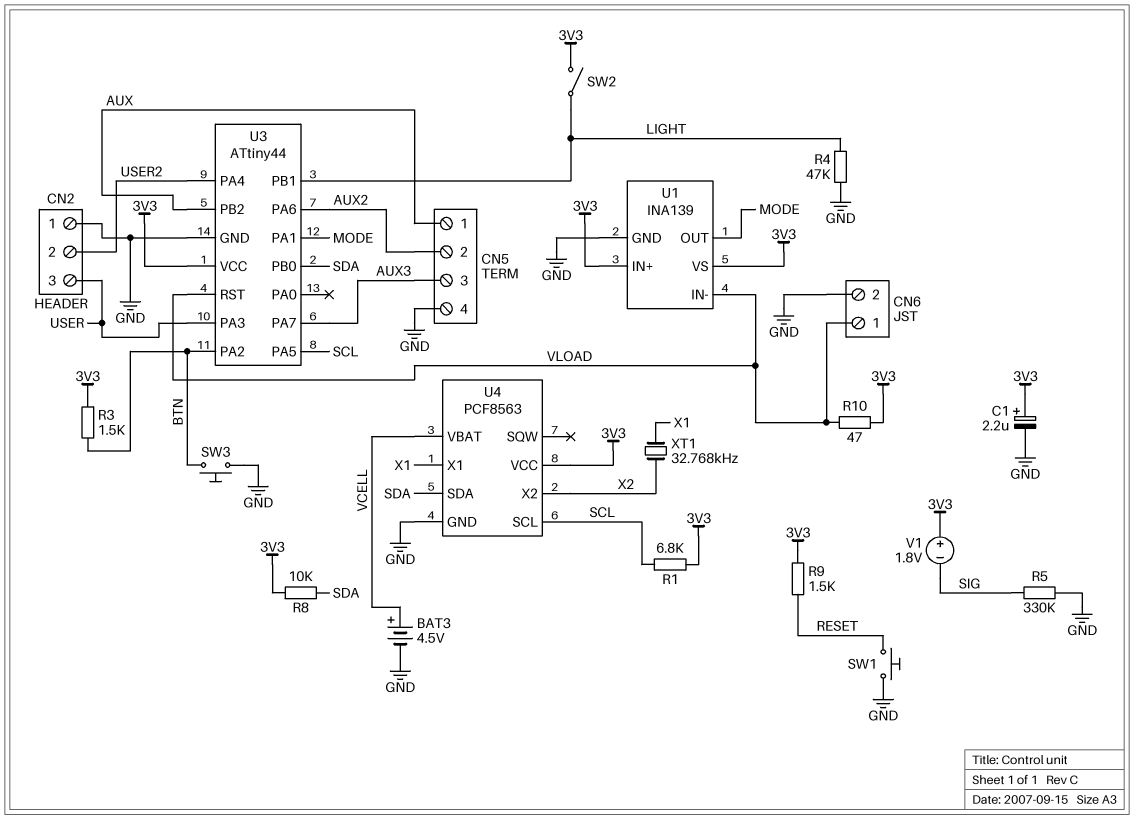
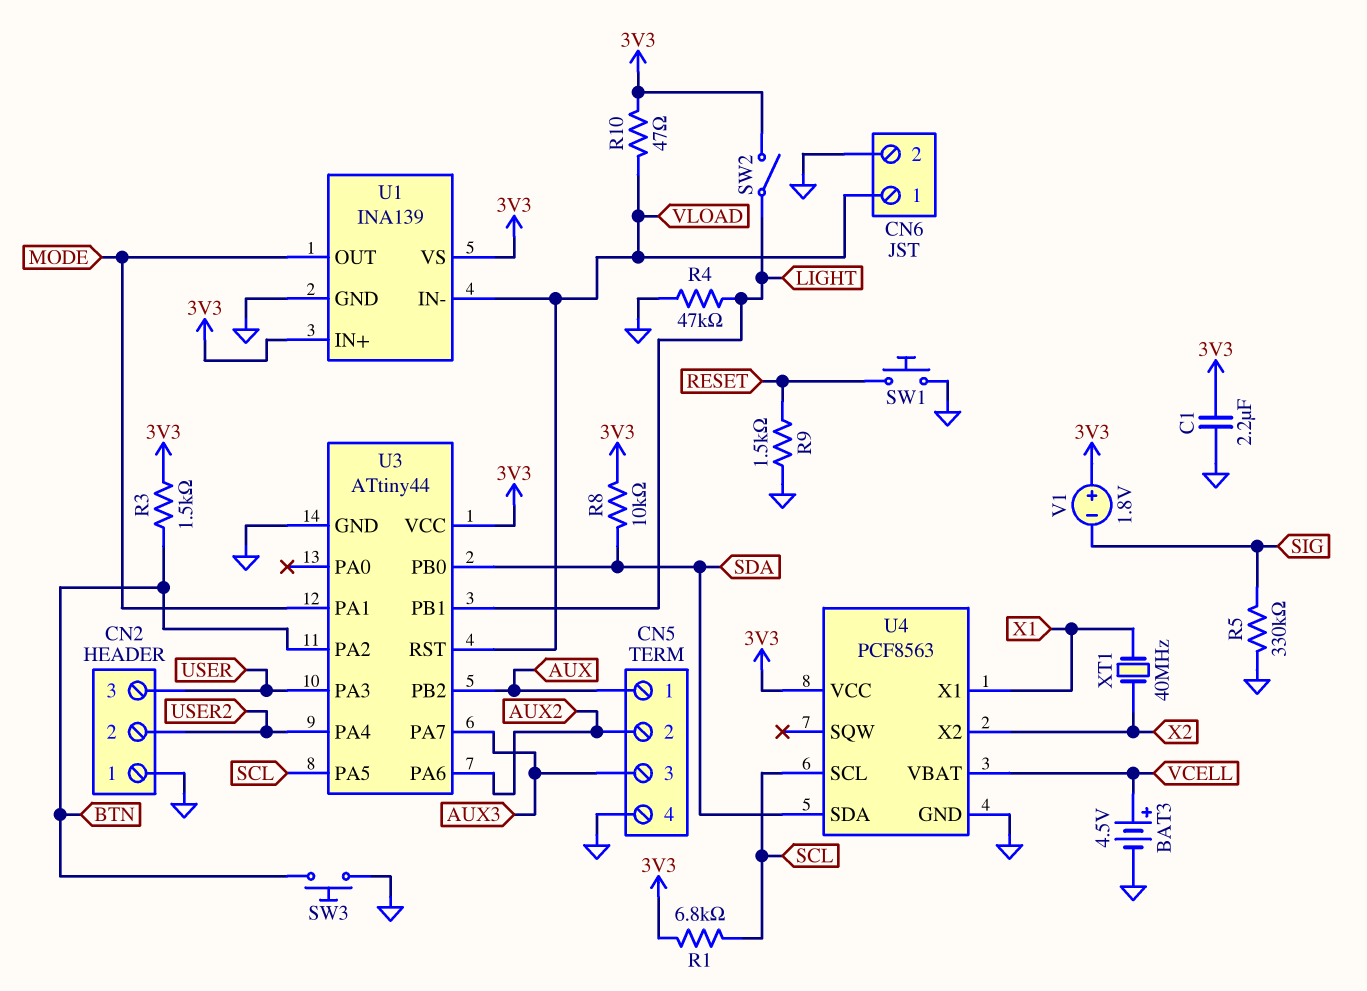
C1: 2.2uF (plus 3V3, minus GND) -> 2.2uF (3V3, GND)
R9: 1.5k (3V3, RESET) -> 1.5k (GND, RESET)
XT1: 32.768kHz (X1, X2) -> 40MHz (X1, X2)

